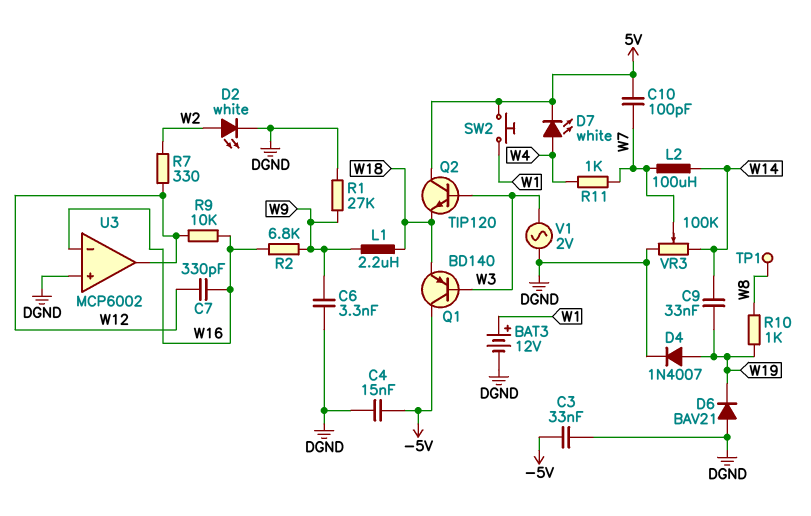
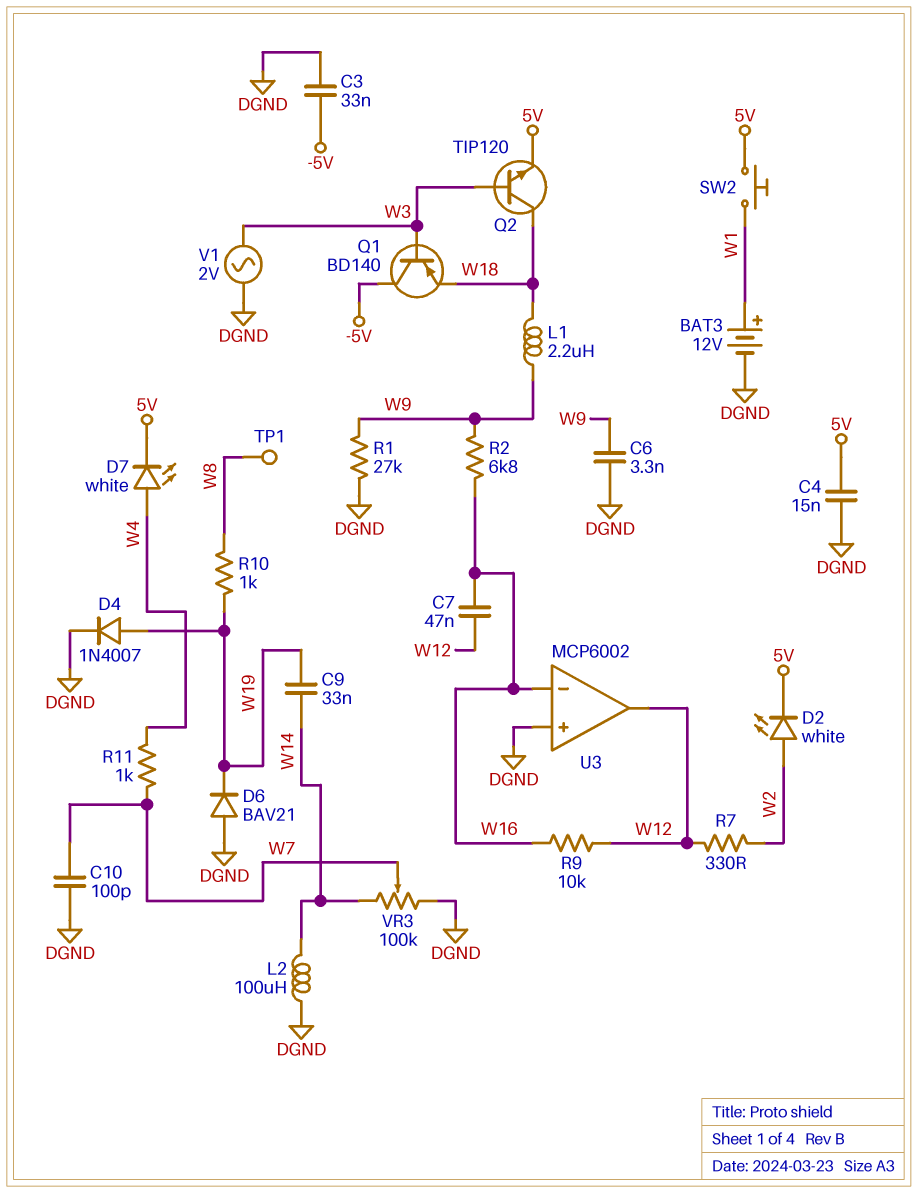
C4: 15nF (-5V, DGND) -> 15nF (5V, DGND)
C7: 330pF (W12, W16) -> 47nF (W12, W16)
C10: 100pF (5V, W7) -> 100pF (DGND, W7)
D2: LED white (A W2, K DGND) -> LED white (A W2, K 5V)
L2: 100uH (W7, W14) -> 100uH (DGND, W14)
Q2: NPN TIP120 (B W3, C 5V, E W18) -> NPN TIP120 (B W3, C W18, E 5V)

